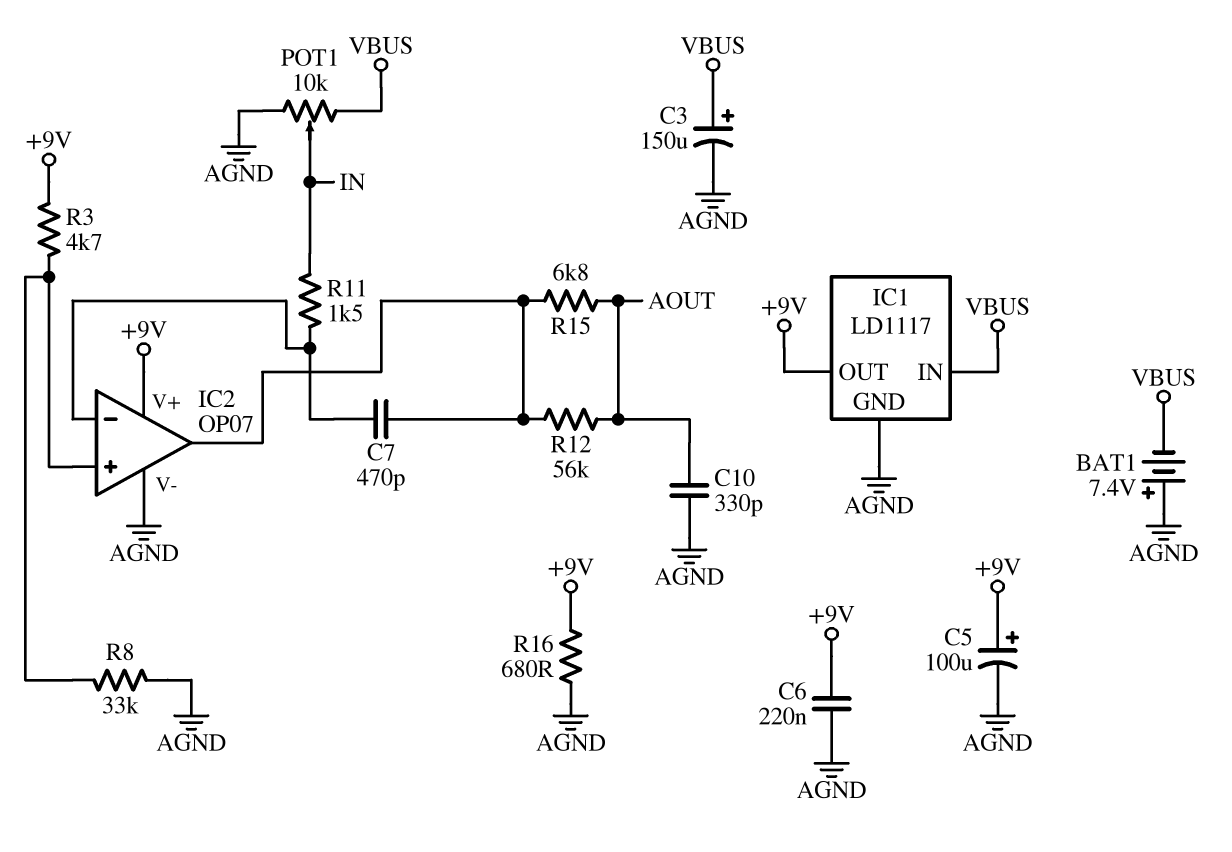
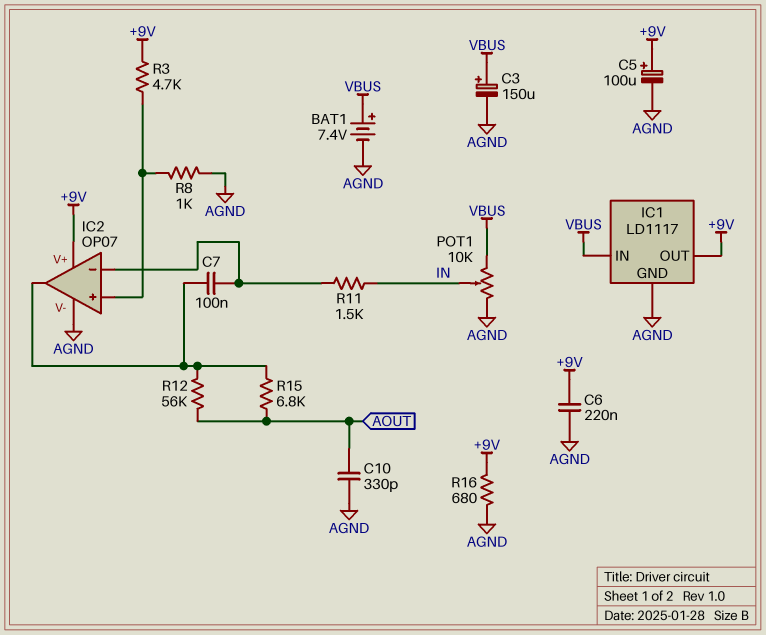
BAT1: 7.4V (plus AGND, minus VBUS) -> 7.4V (plus VBUS, minus AGND)
C7: 470pF (IC2/in-, IC2/out) -> 100nF (IC2/in-, IC2/out)
R8: 33k (AGND, IC2/in+) -> 1k (AGND, IC2/in+)

